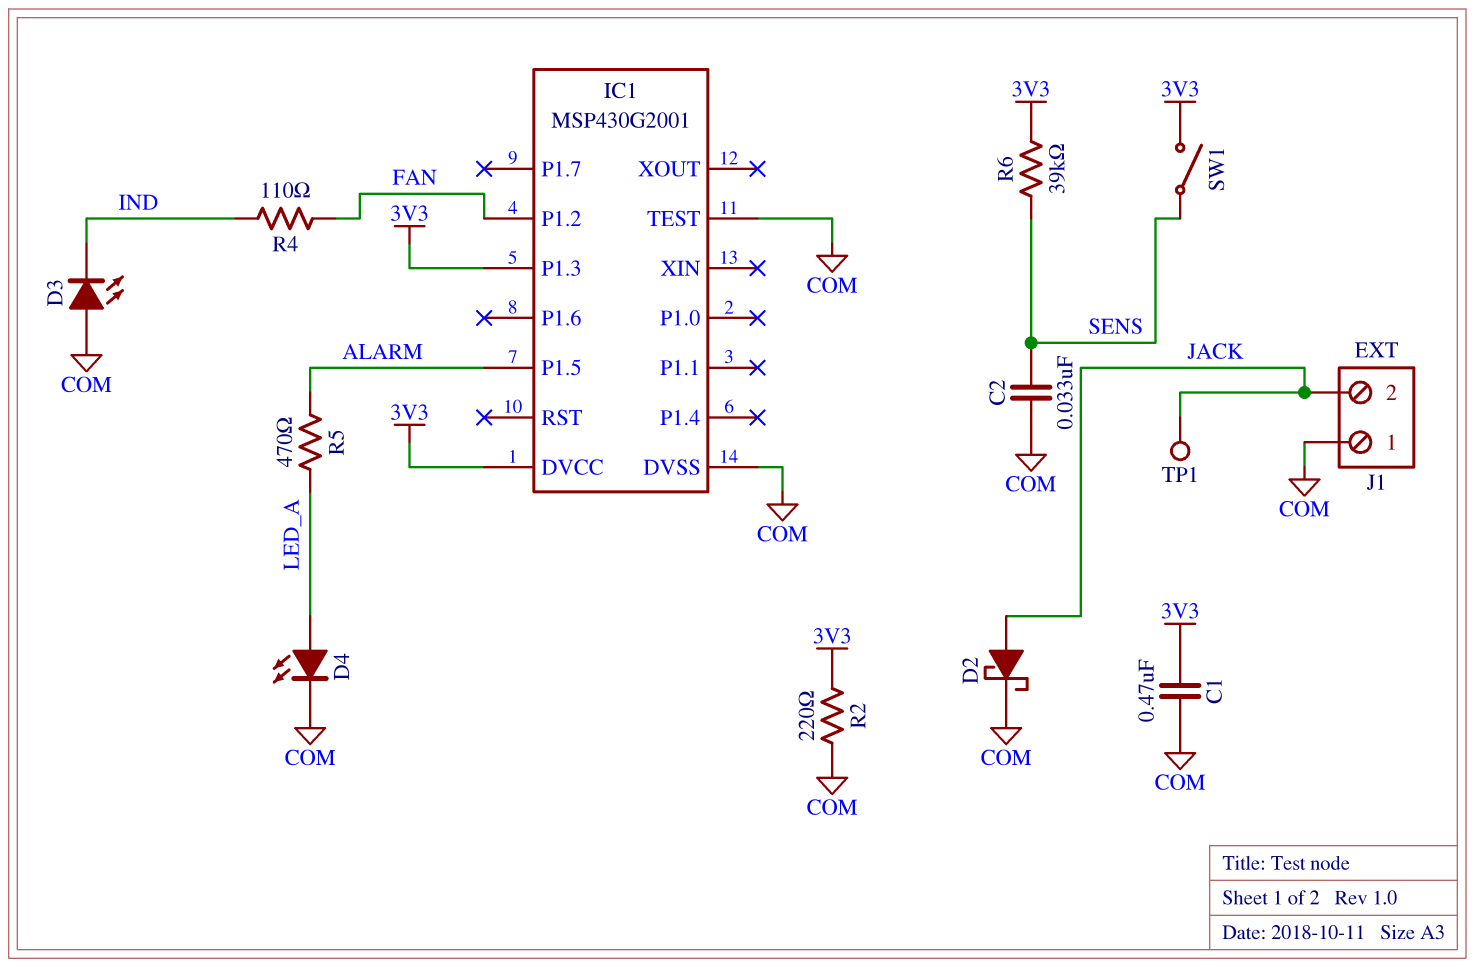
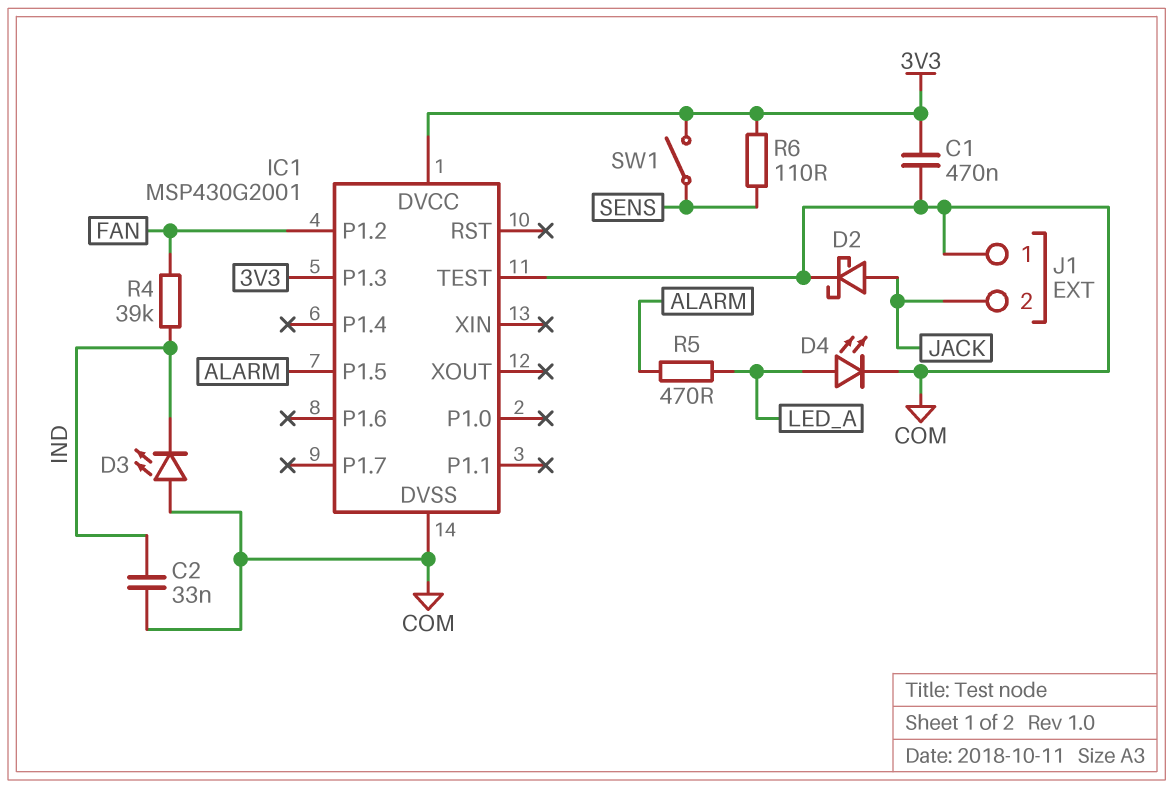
C2: 33nF (COM, SENS) -> 33nF (COM, IND)
R2: 220 (3V3, COM) -> none
R4: 110 (FAN, IND) -> 39k (FAN, IND)
R6: 39k (3V3, SENS) -> 110 (3V3, SENS)
TP1: test point (JACK) -> none

